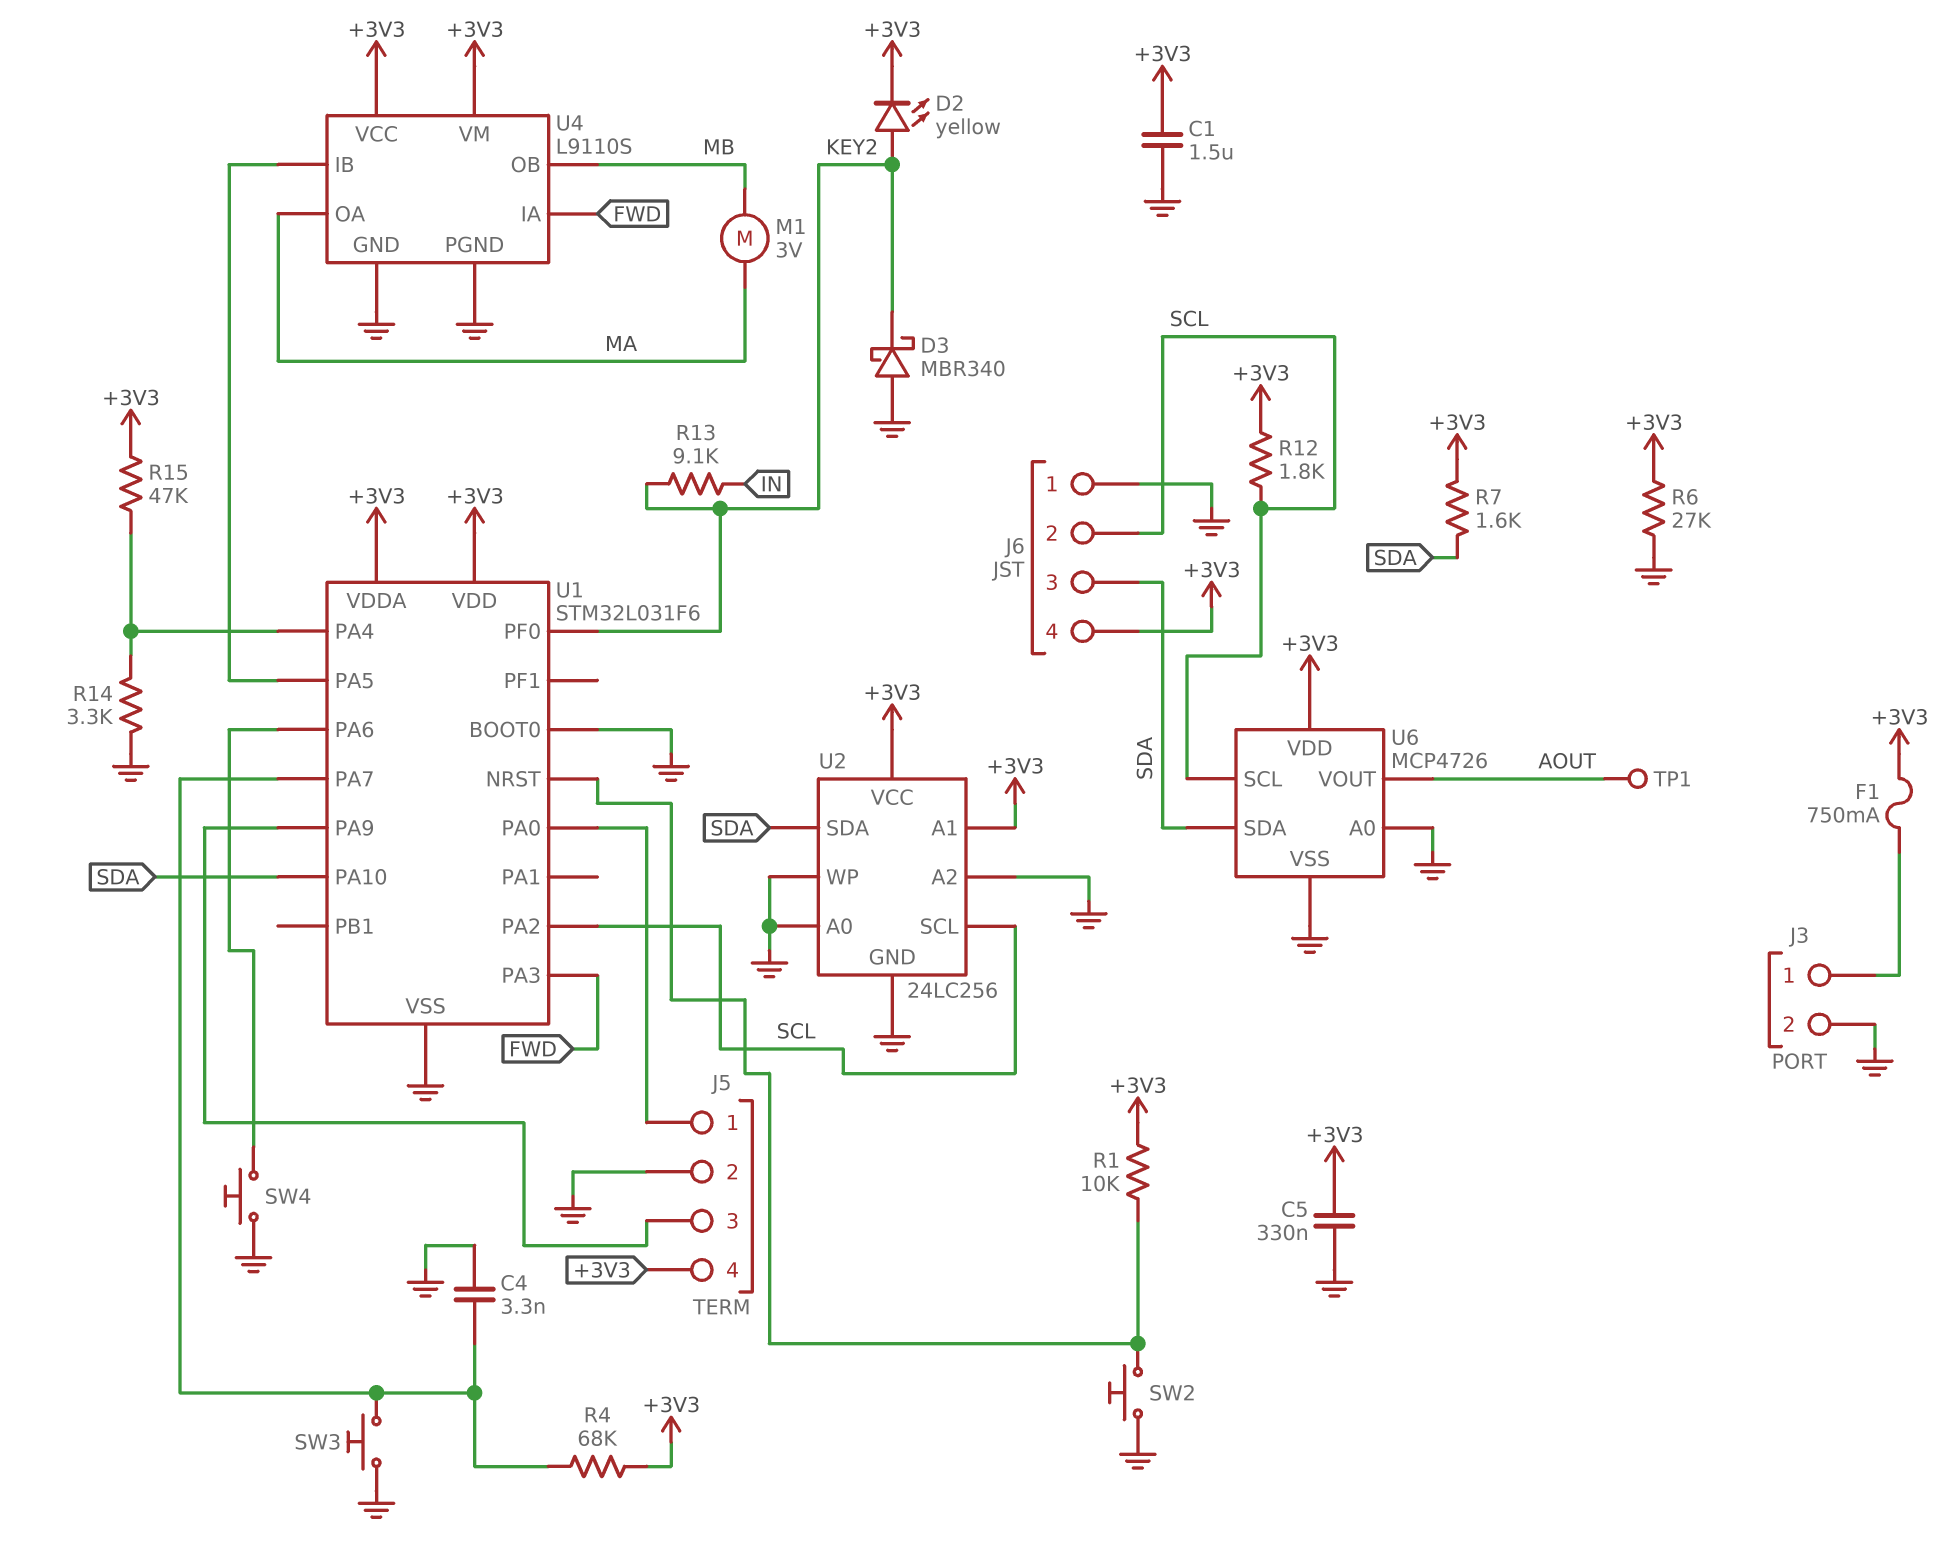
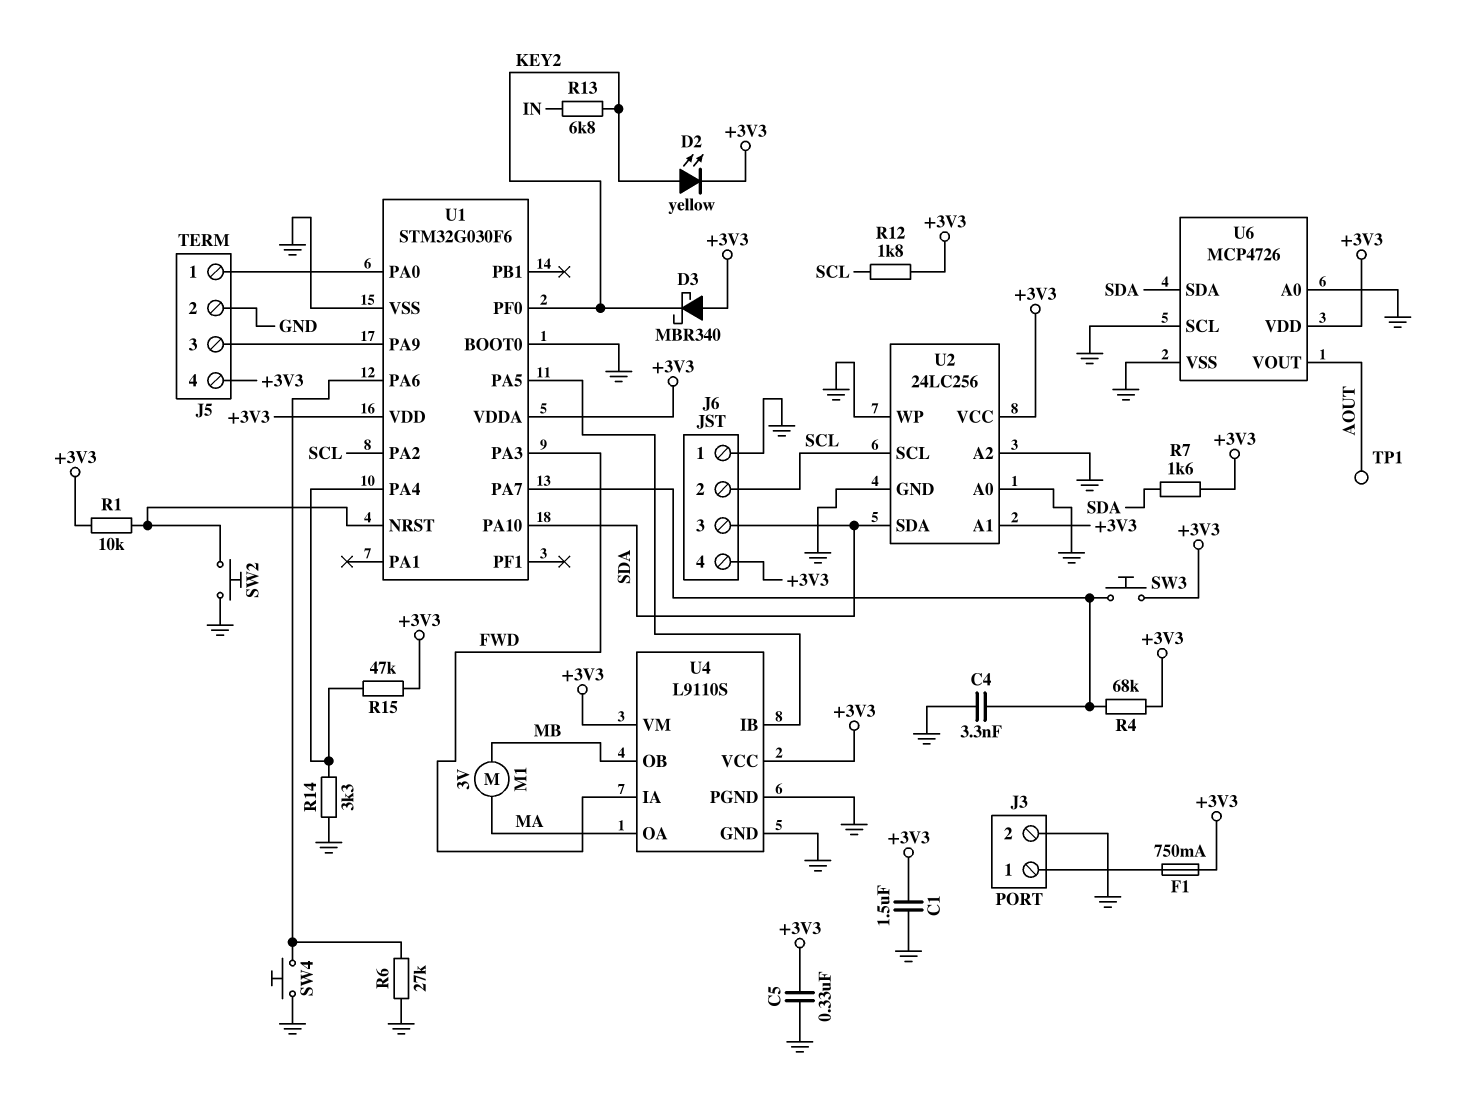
D3: schottky MBR340 (A GND, K KEY2) -> schottky MBR340 (A +3V3, K KEY2)
R6: 27k (+3V3, GND) -> 27k (GND, U1/PA6)
R13: 9.1k (IN, KEY2) -> 6.8k (IN, KEY2)
SW3: button (GND, U1/PA7) -> button (+3V3, U1/PA7)
U1: STM32L031F6 -> STM32G030F6
U6 pin SCL: SCL -> GND

